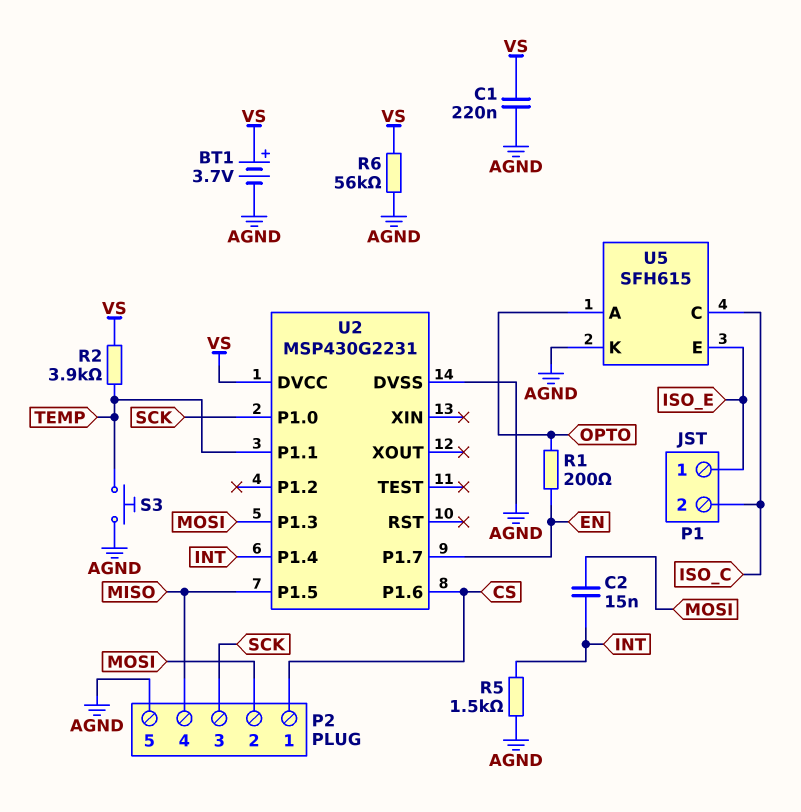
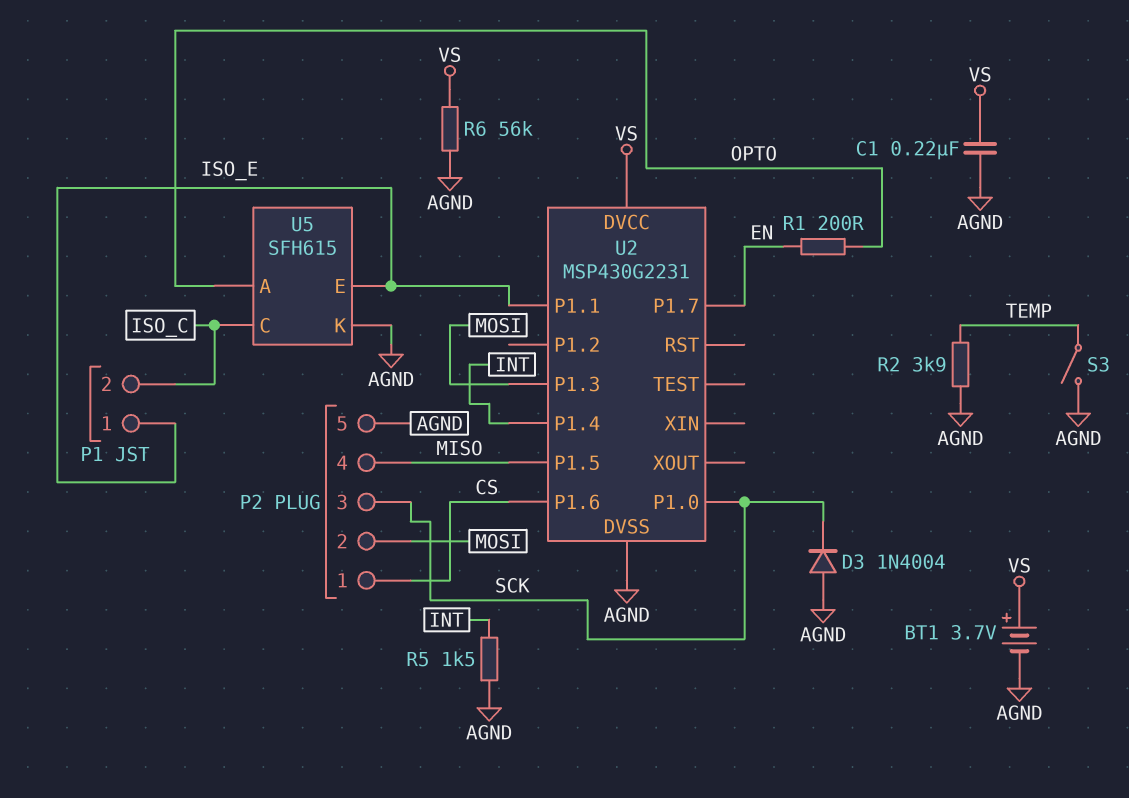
C2: 15nF (INT, MOSI) -> none
D3: none -> diode 1N4004 (A AGND, K SCK)
R2: 3.9k (TEMP, VS) -> 3.9k (AGND, TEMP)
S3: button (AGND, TEMP) -> switch (AGND, TEMP)
U2 pin P1.1: TEMP -> ISO_E

